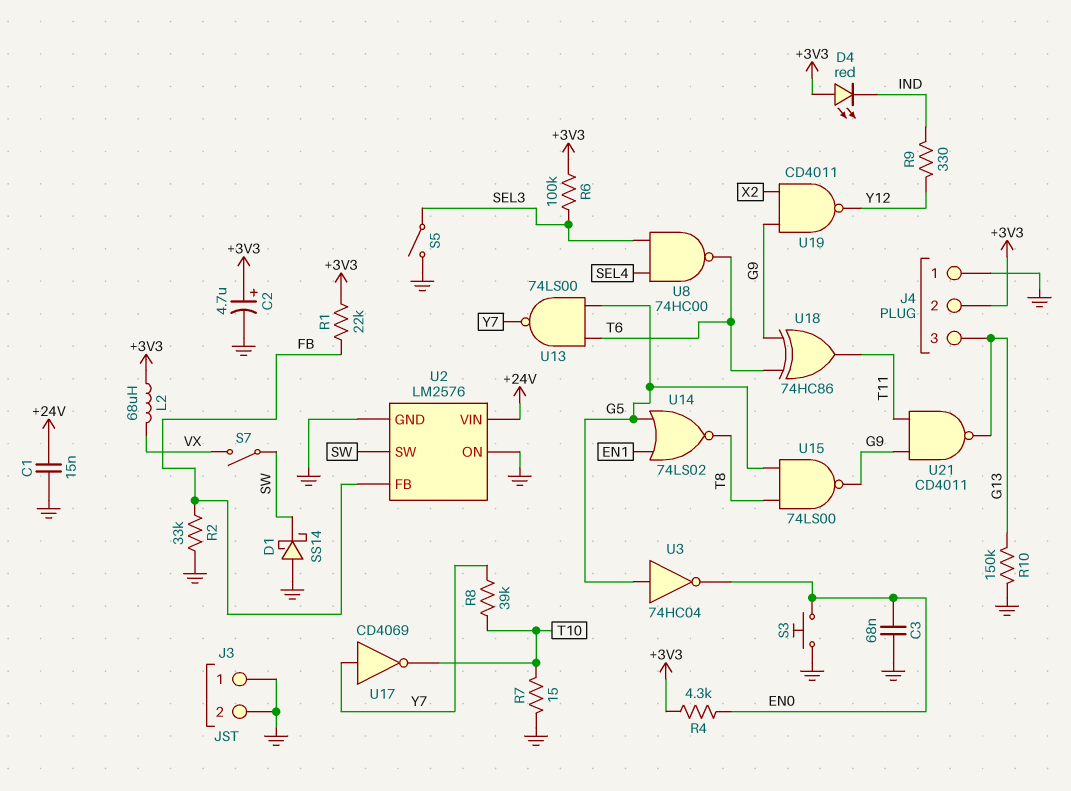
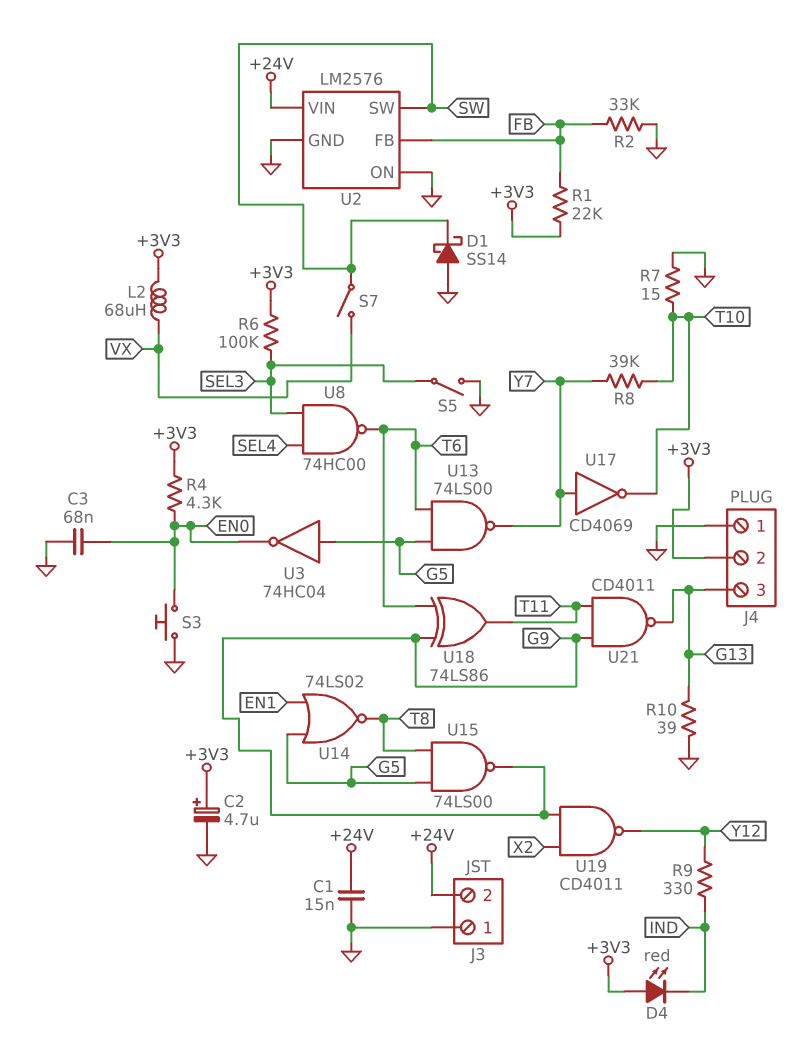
J3 pin 2: GND -> +24V
R10: 150k (G13, GND) -> 39 (G13, GND)
U18: XOR 74HC86 (in G9, in T6, out T11) -> XOR 74LS86 (in G9, in T6, out T11)

